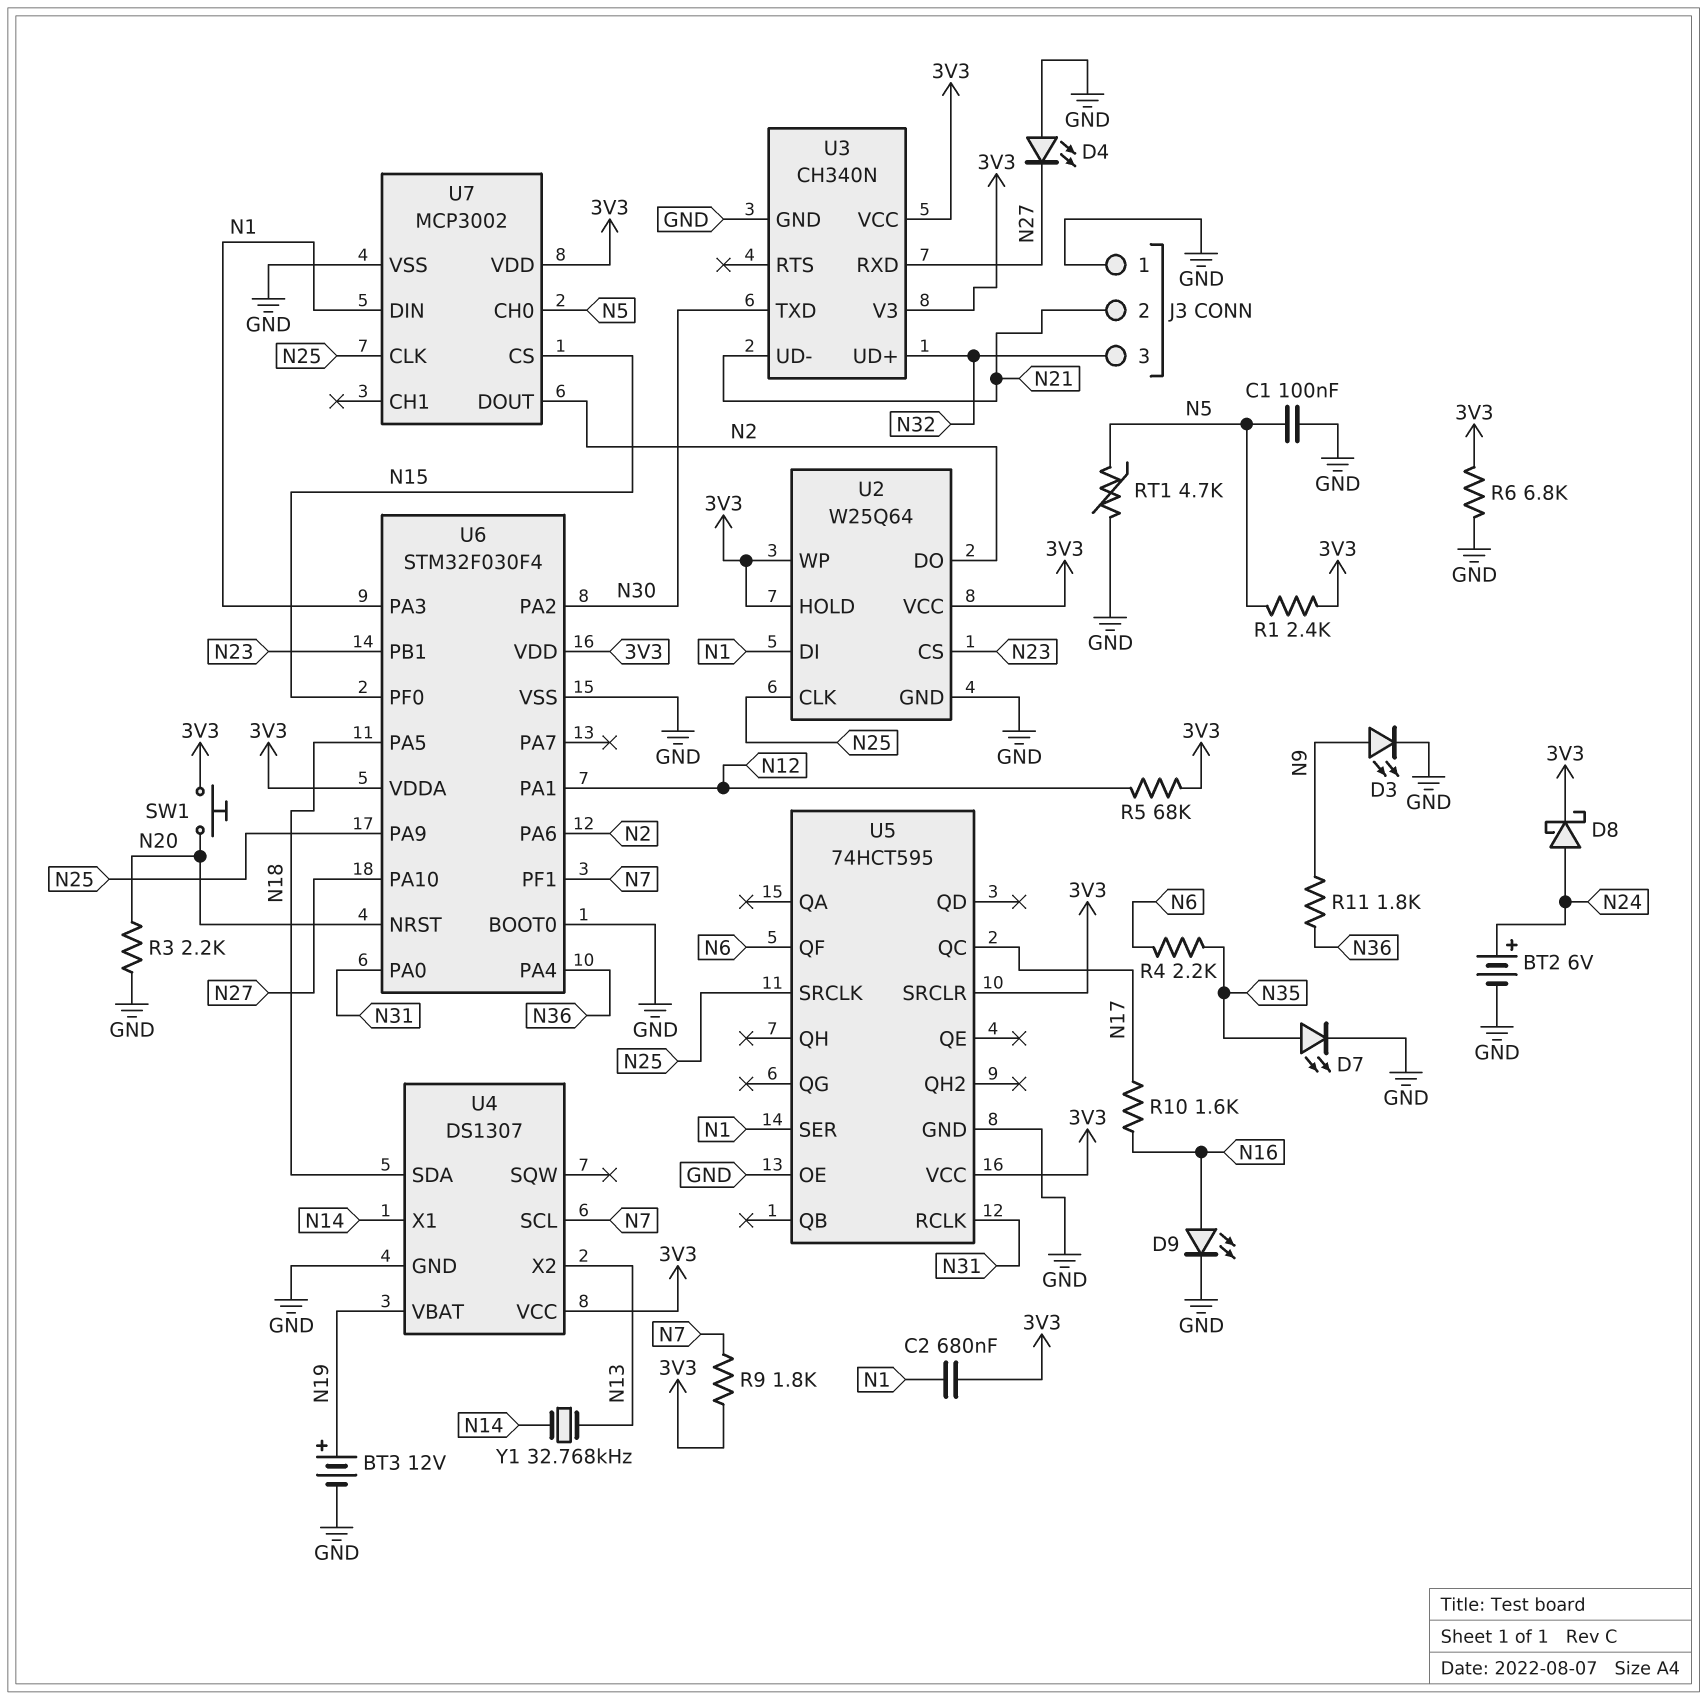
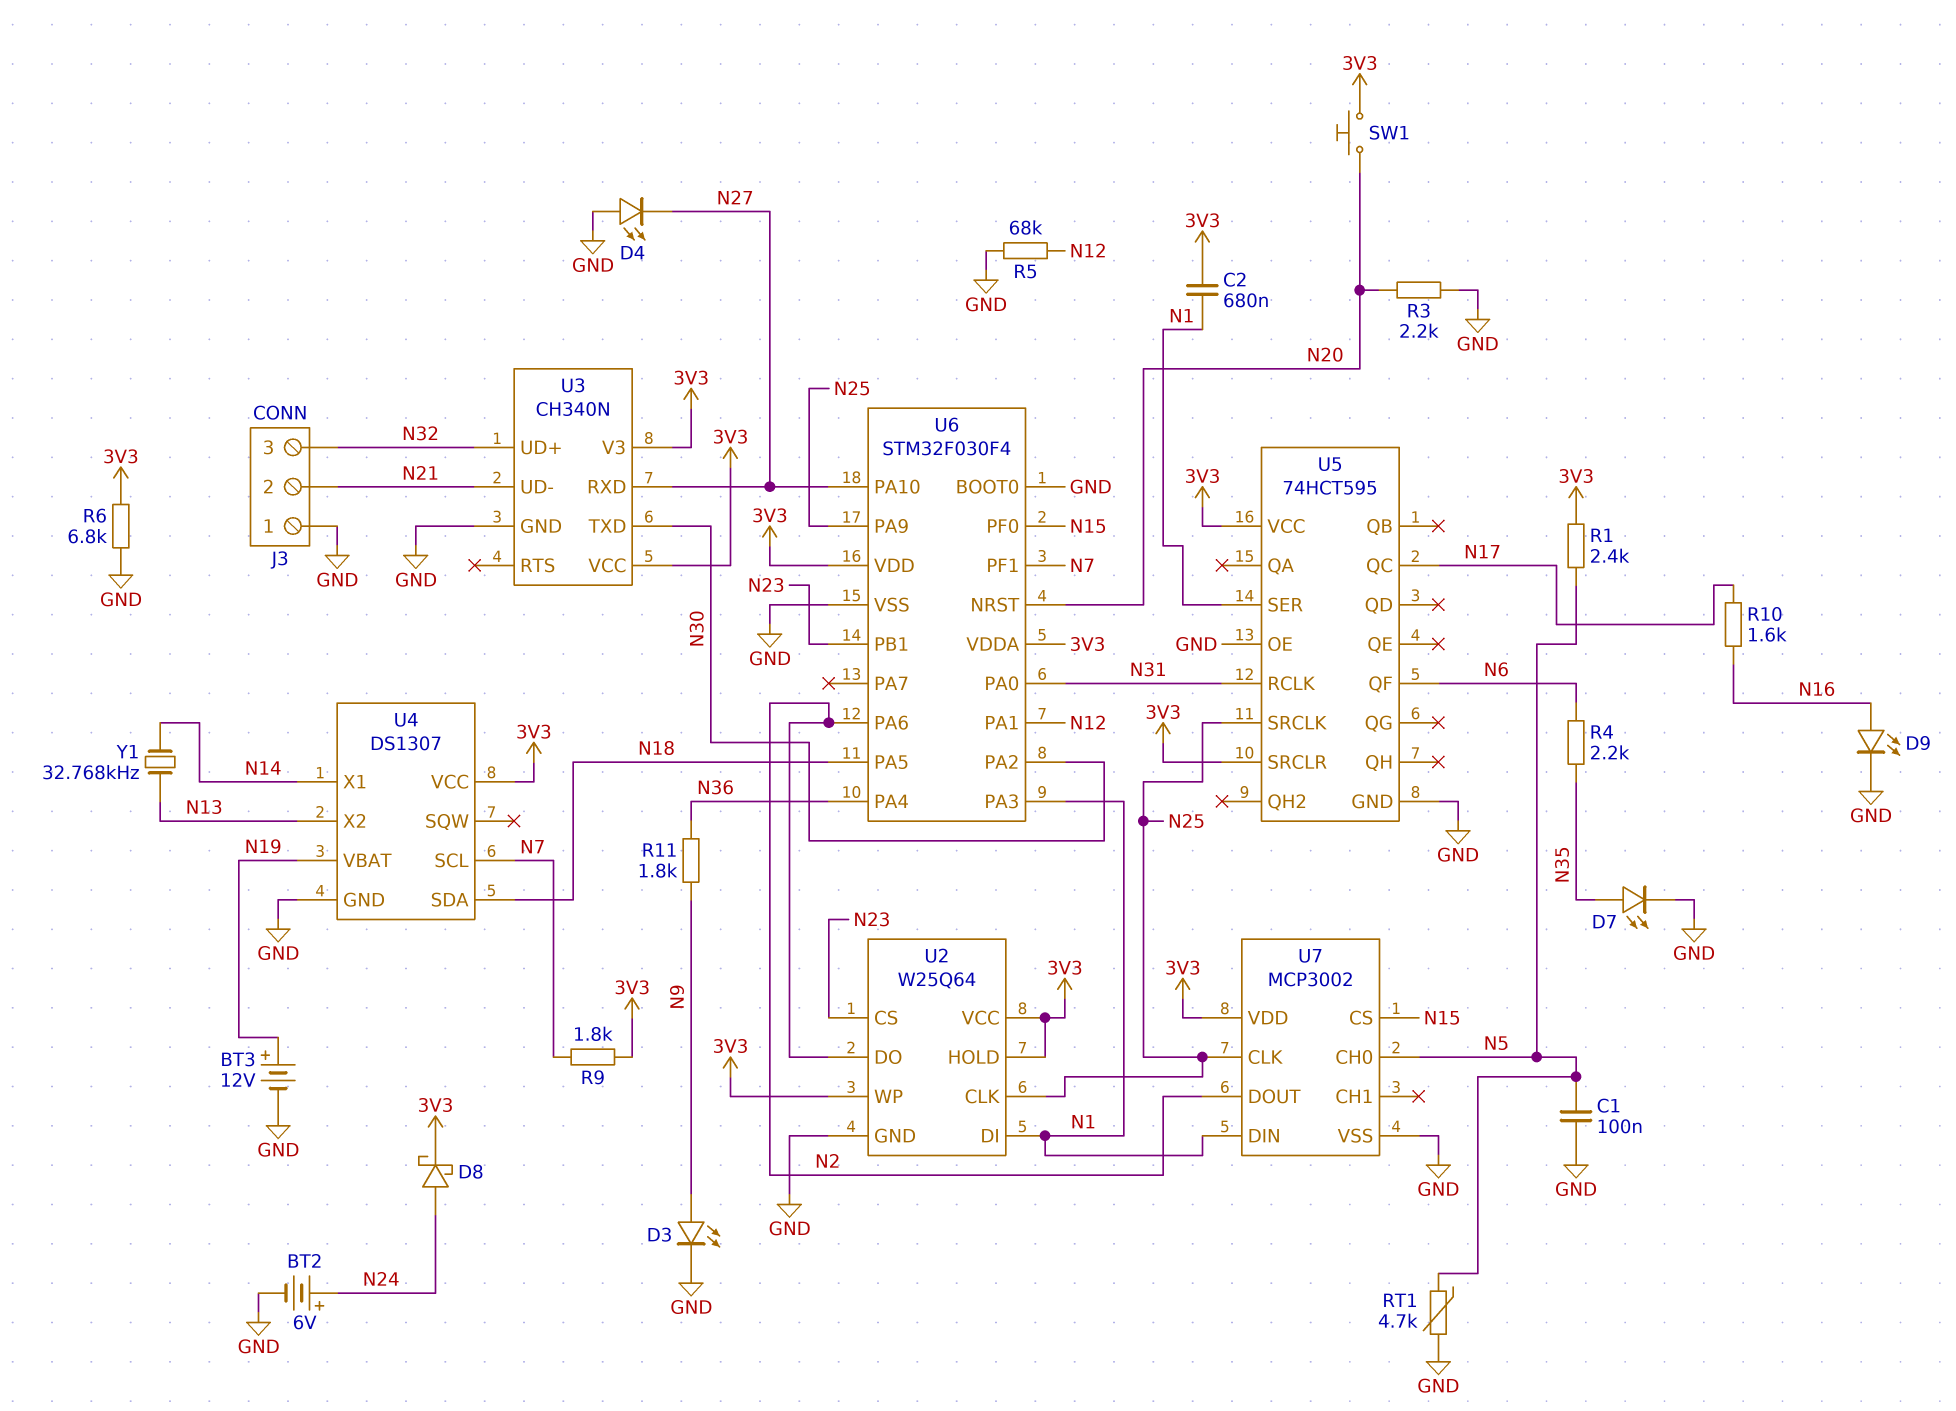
R5: 68k (3V3, N12) -> 68k (GND, N12)

